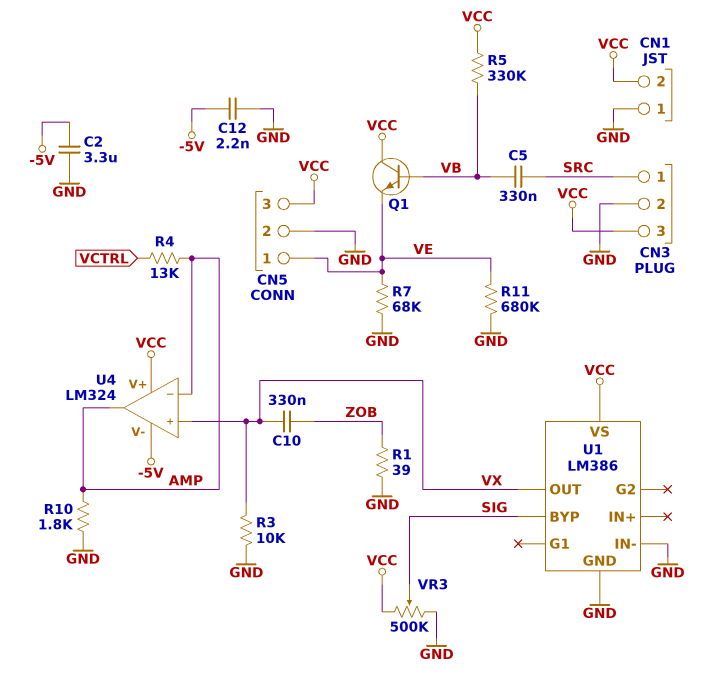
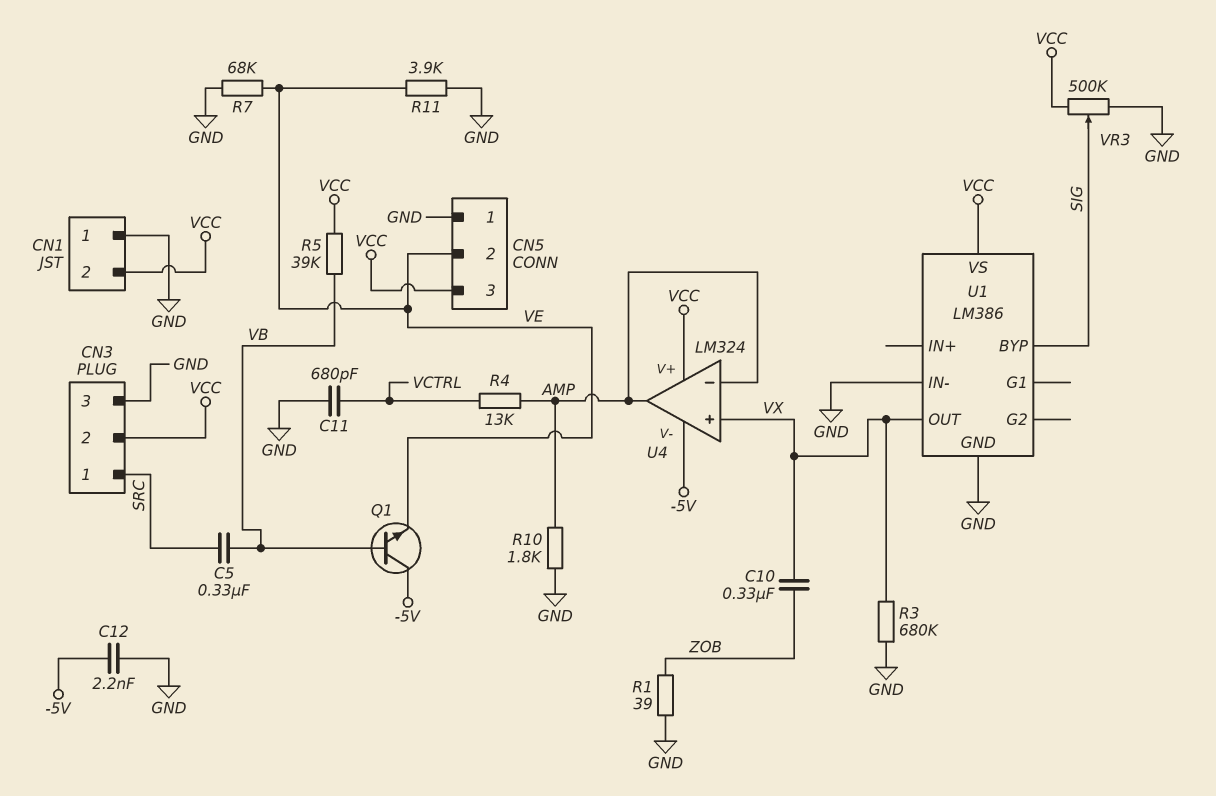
C2: 3.3uF (-5V, GND) -> none
C11: none -> 680pF (GND, VCTRL)
CN3 pin 2: GND -> VCC
CN3 pin 3: VCC -> GND
CN5 pin 1: VE -> GND
CN5 pin 2: GND -> VE
Q1: NPN (B VB, C VCC, E VE) -> NPN (B VB, C -5V, E VE)
R3: 10k (GND, VX) -> 680k (GND, VX)
R5: 330k (VB, VCC) -> 39k (VB, VCC)
R11: 680k (GND, VE) -> 3.9k (GND, VE)

